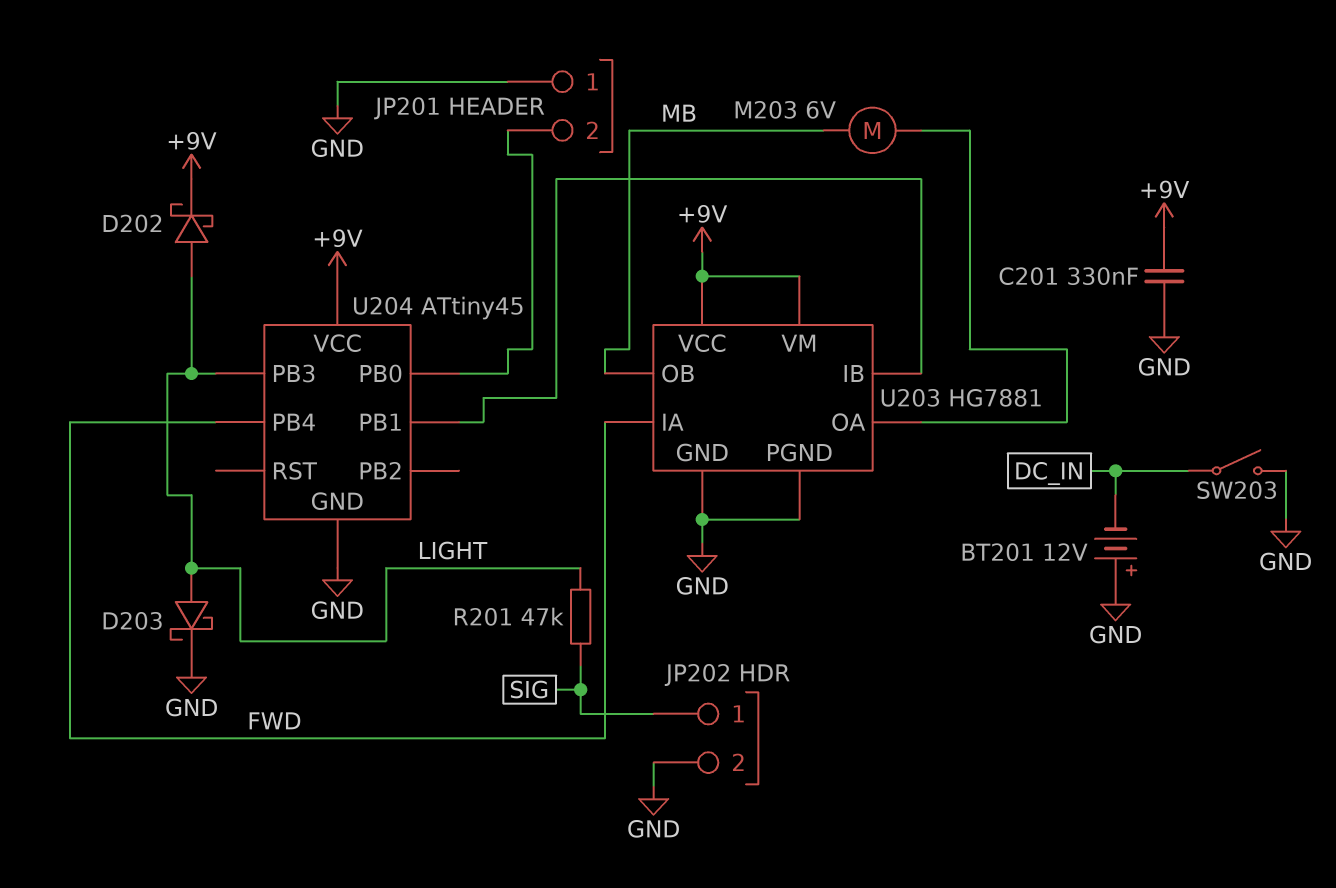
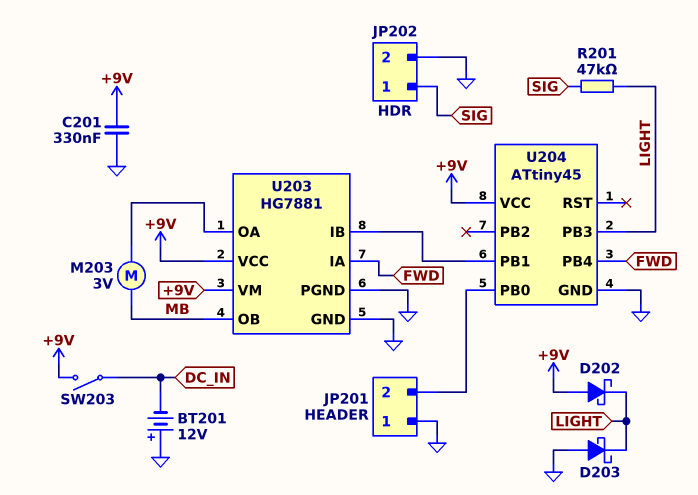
D202: schottky (A LIGHT, K +9V) -> schottky (A +9V, K LIGHT)
D203: schottky (A LIGHT, K GND) -> schottky (A GND, K LIGHT)
M203: motor 6V (MB, U203/OA) -> motor 3V (MB, U203/OA)
SW203: switch (DC_IN, GND) -> switch (+9V, DC_IN)

